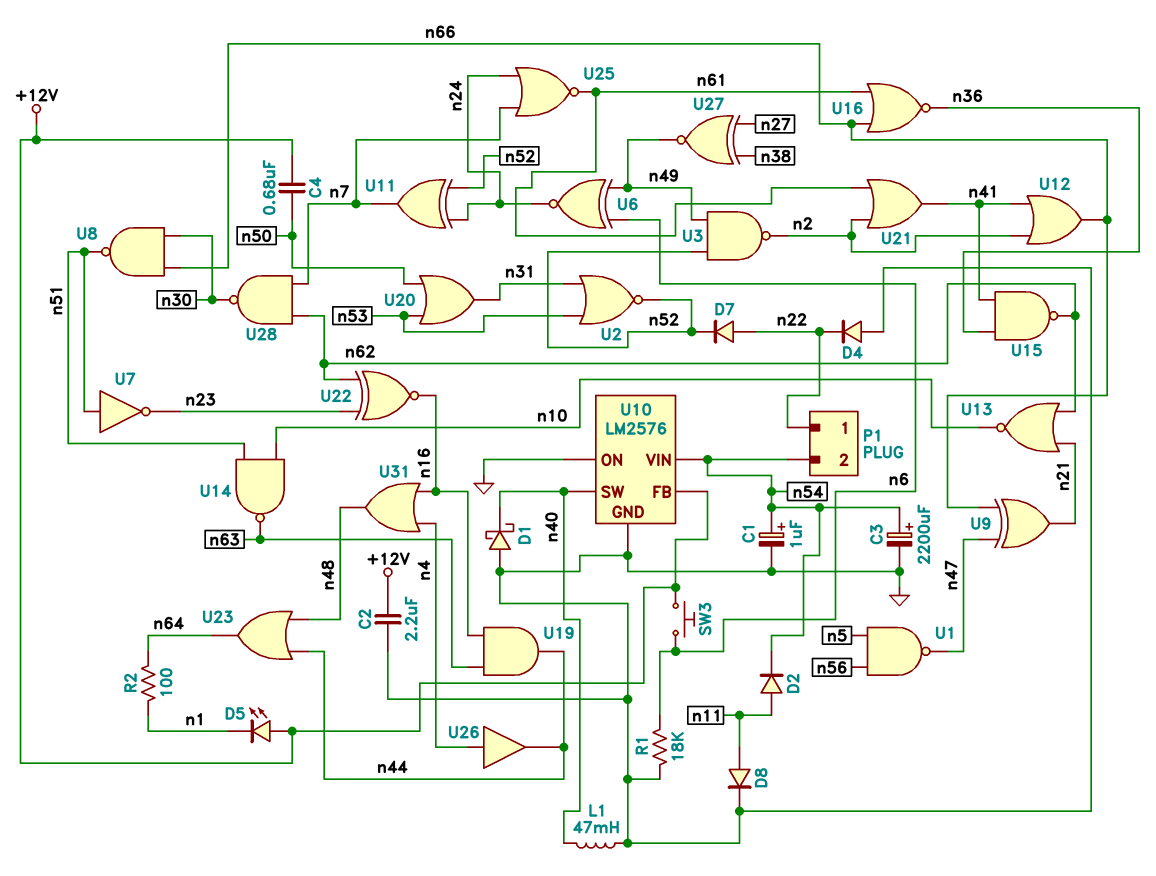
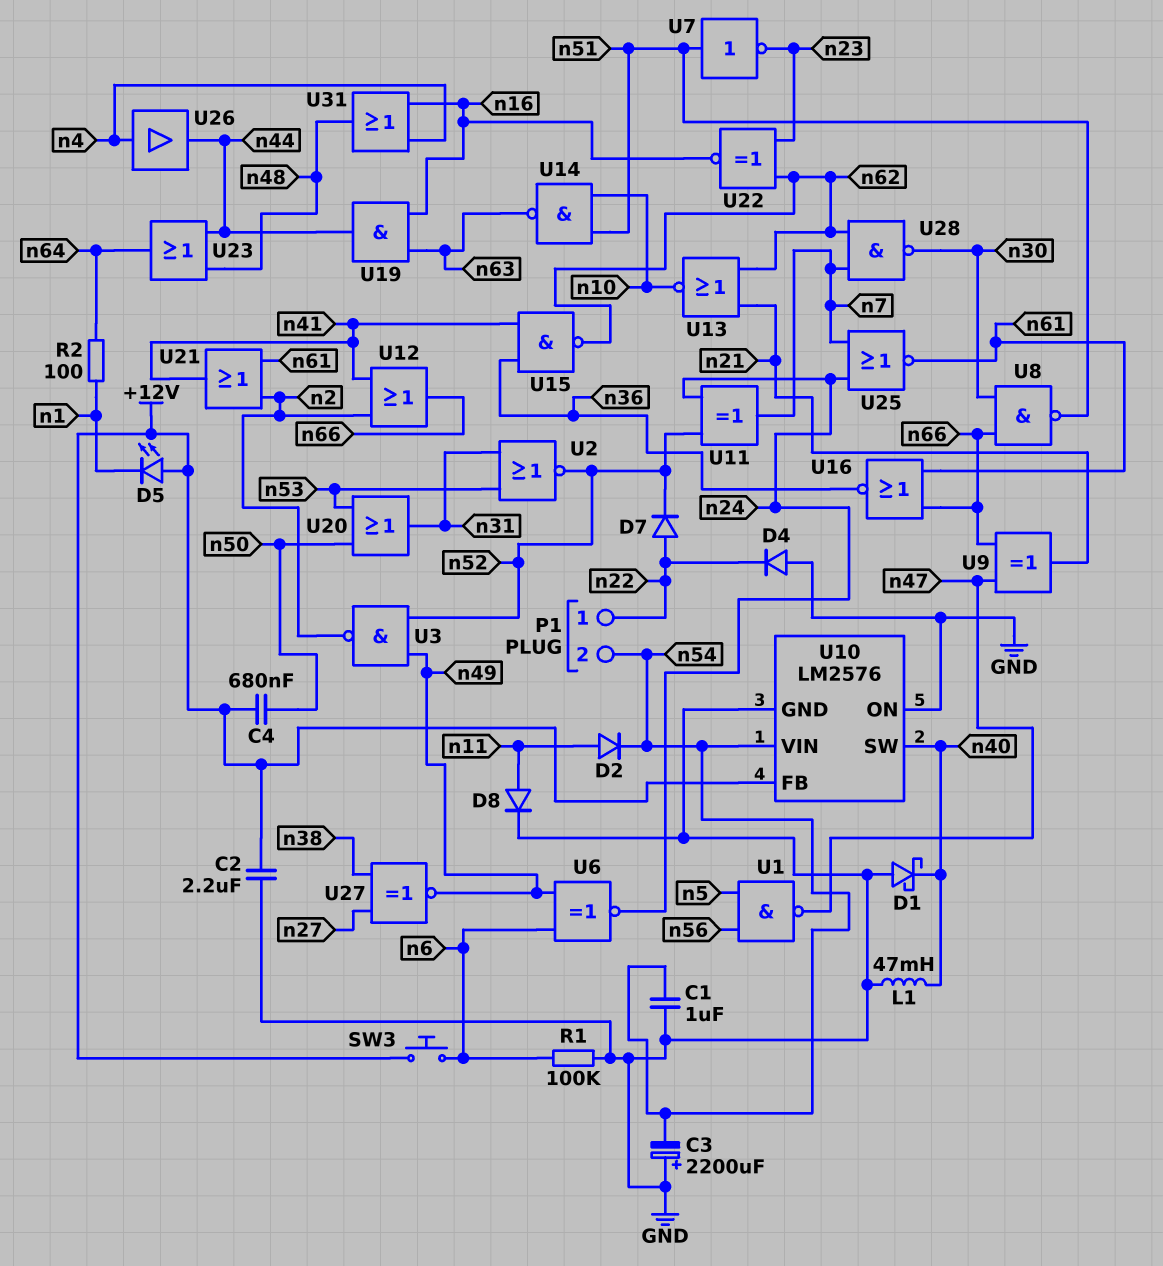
C1: 1uF (plus n54, minus GND) -> 1uF (GND, n54)
C3: 2200uF (plus n54, minus GND) -> 2200uF (plus GND, minus n54)
R1: 18k (GND, n6) -> 100k (GND, n6)

